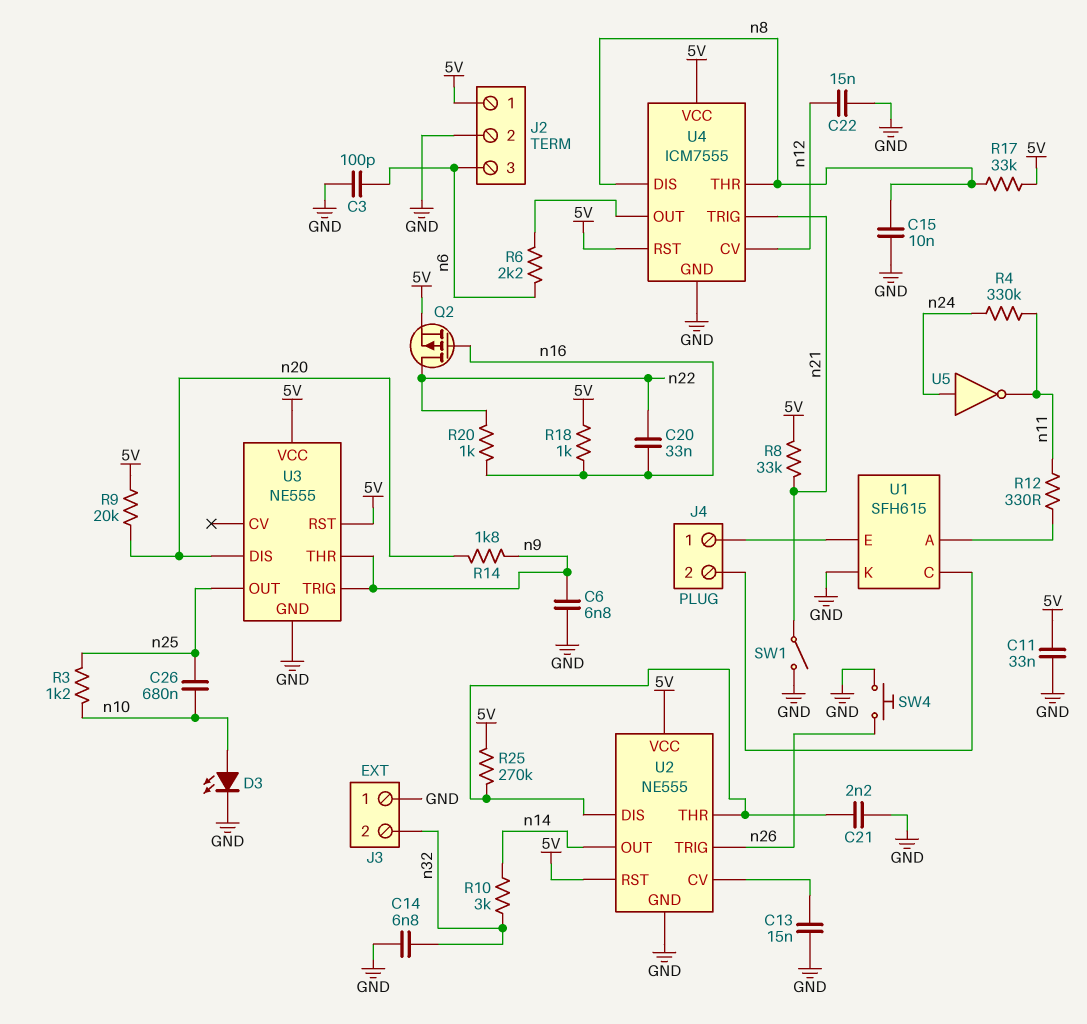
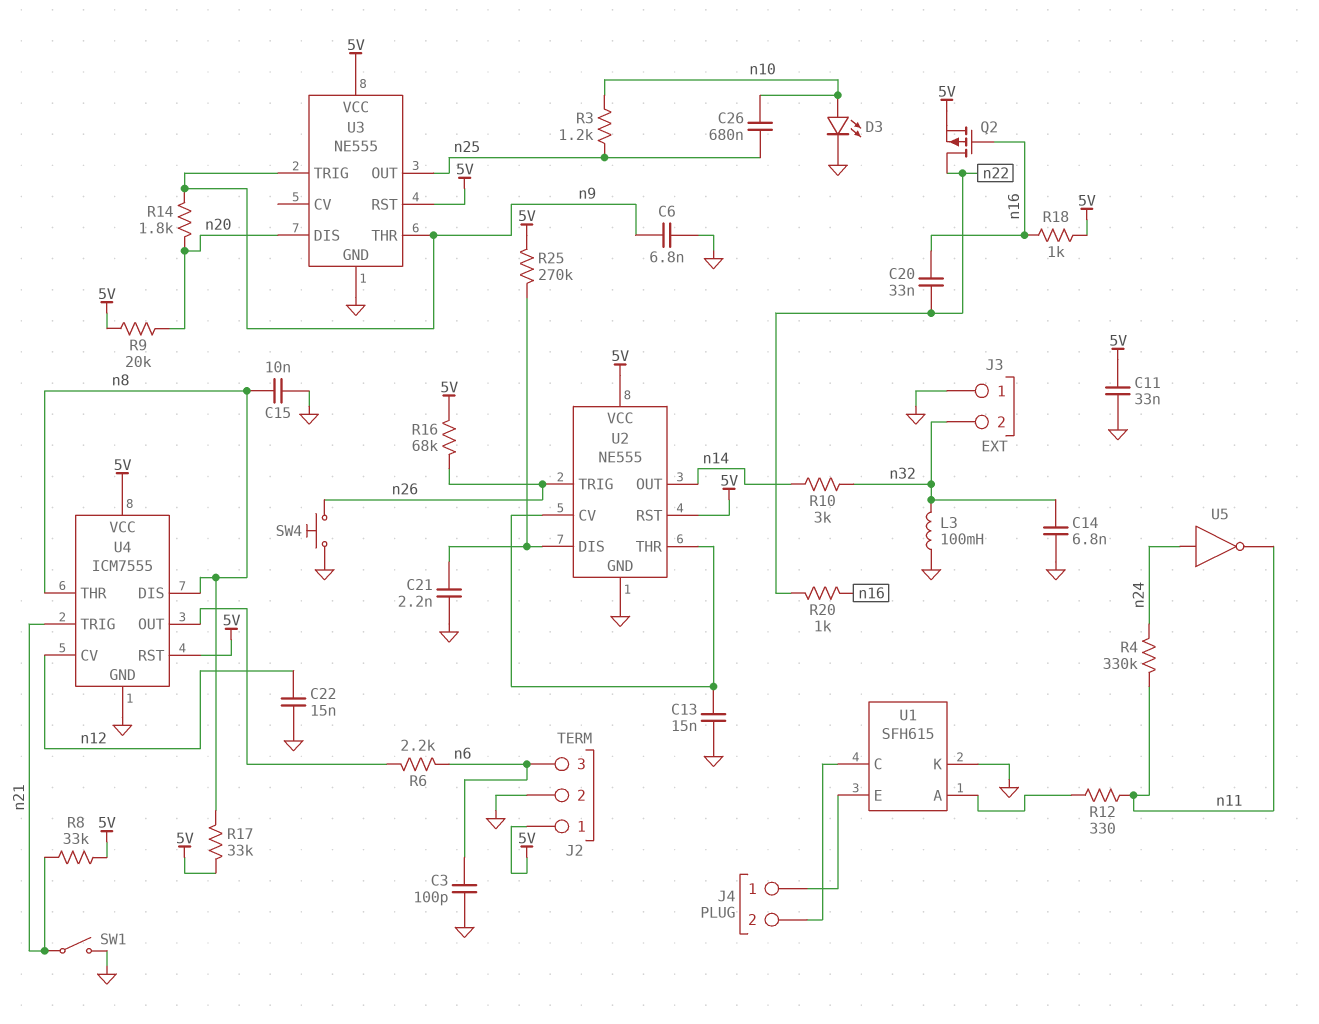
L3: none -> 100mH (GND, n32)
R16: none -> 68k (5V, n26)
U2 pin THR: U2/DIS -> U2/CV

